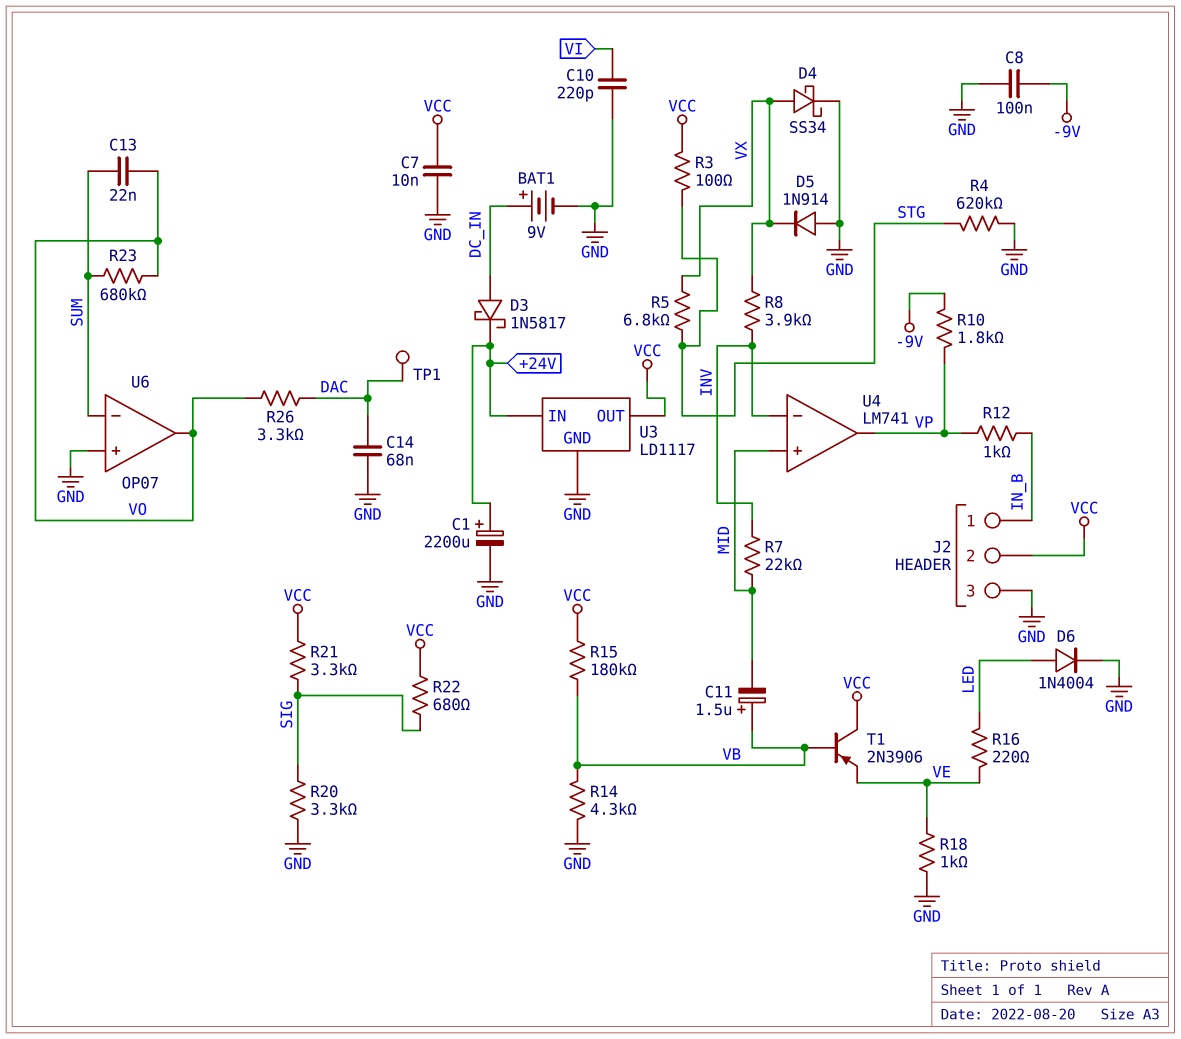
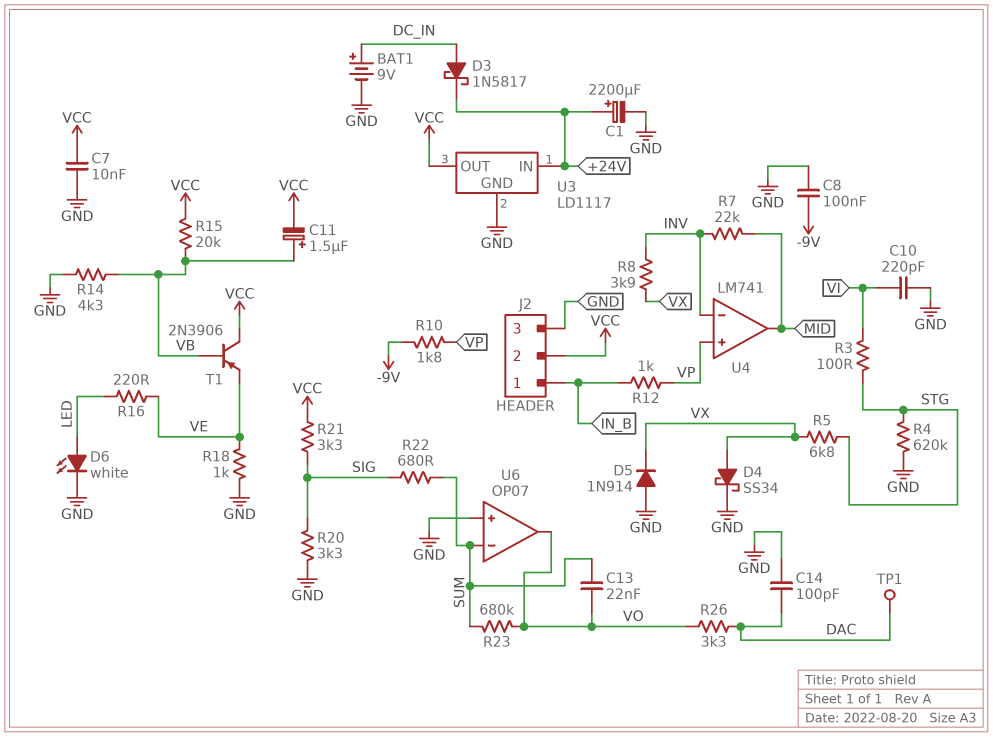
C11: 1.5uF (plus VB, minus MID) -> 1.5uF (plus VB, minus VCC)
C14: 68nF (DAC, GND) -> 100pF (DAC, GND)
D6: diode 1N4004 (A LED, K GND) -> LED white (A LED, K GND)
R3: 100 (STG, VCC) -> 100 (STG, VI)
R15: 180k (VB, VCC) -> 20k (VB, VCC)
R22: 680 (SIG, VCC) -> 680 (SIG, SUM)
U4 pin in+: MID -> VP
U4 pin out: VP -> MID

